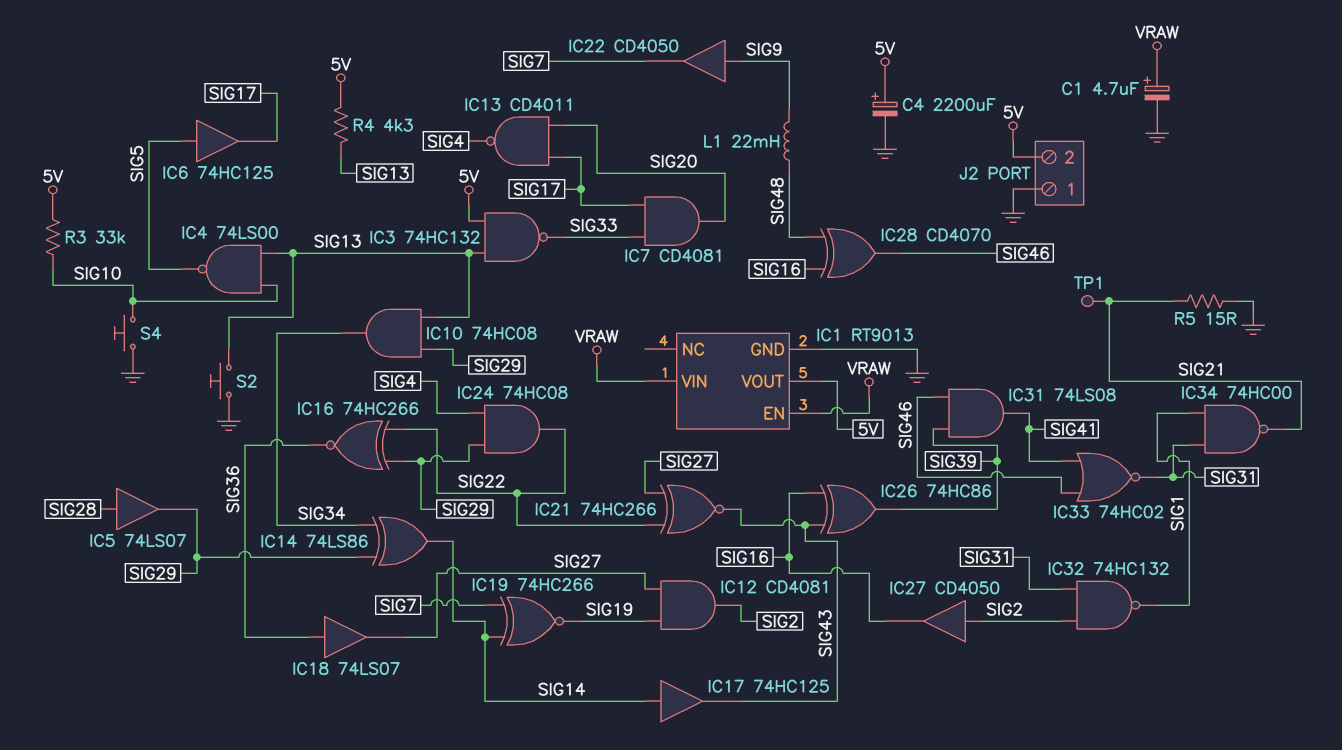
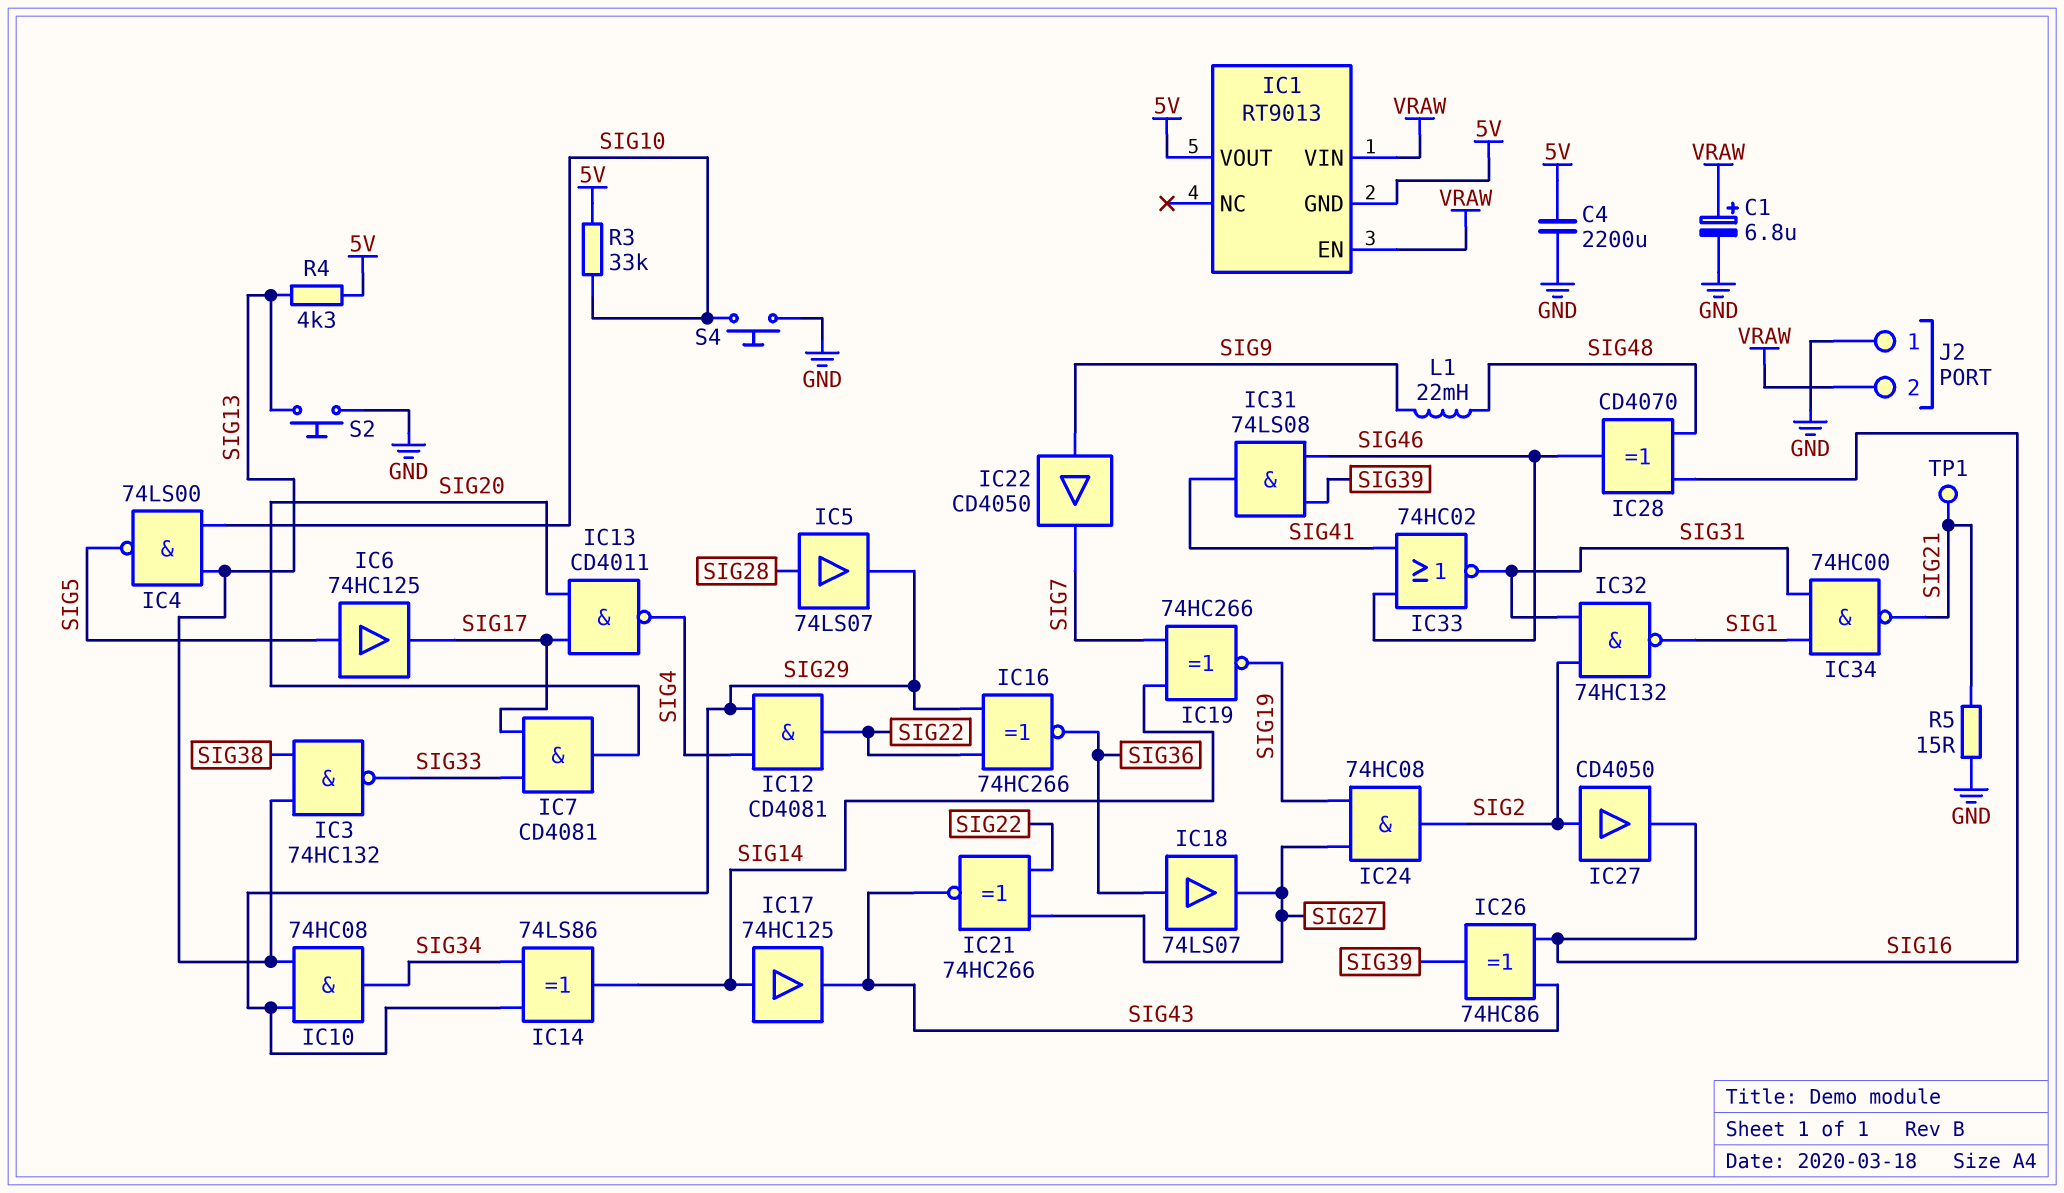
C1: 4.7uF (plus VRAW, minus GND) -> 6.8uF (plus VRAW, minus GND)
C4: 2200uF (plus 5V, minus GND) -> 2200uF (5V, GND)
IC1 pin GND: GND -> 5V
IC3: NAND 74HC132 (in 5V, in SIG13, out SIG33) -> NAND 74HC132 (in SIG13, in SIG38, out SIG33)
IC12: AND CD4081 (in SIG19, in SIG27, out SIG2) -> AND CD4081 (in SIG4, in SIG29, out SIG22)
IC24: AND 74HC08 (in SIG4, in SIG29, out SIG22) -> AND 74HC08 (in SIG19, in SIG27, out SIG2)
J2 pin 2: 5V -> VRAW

